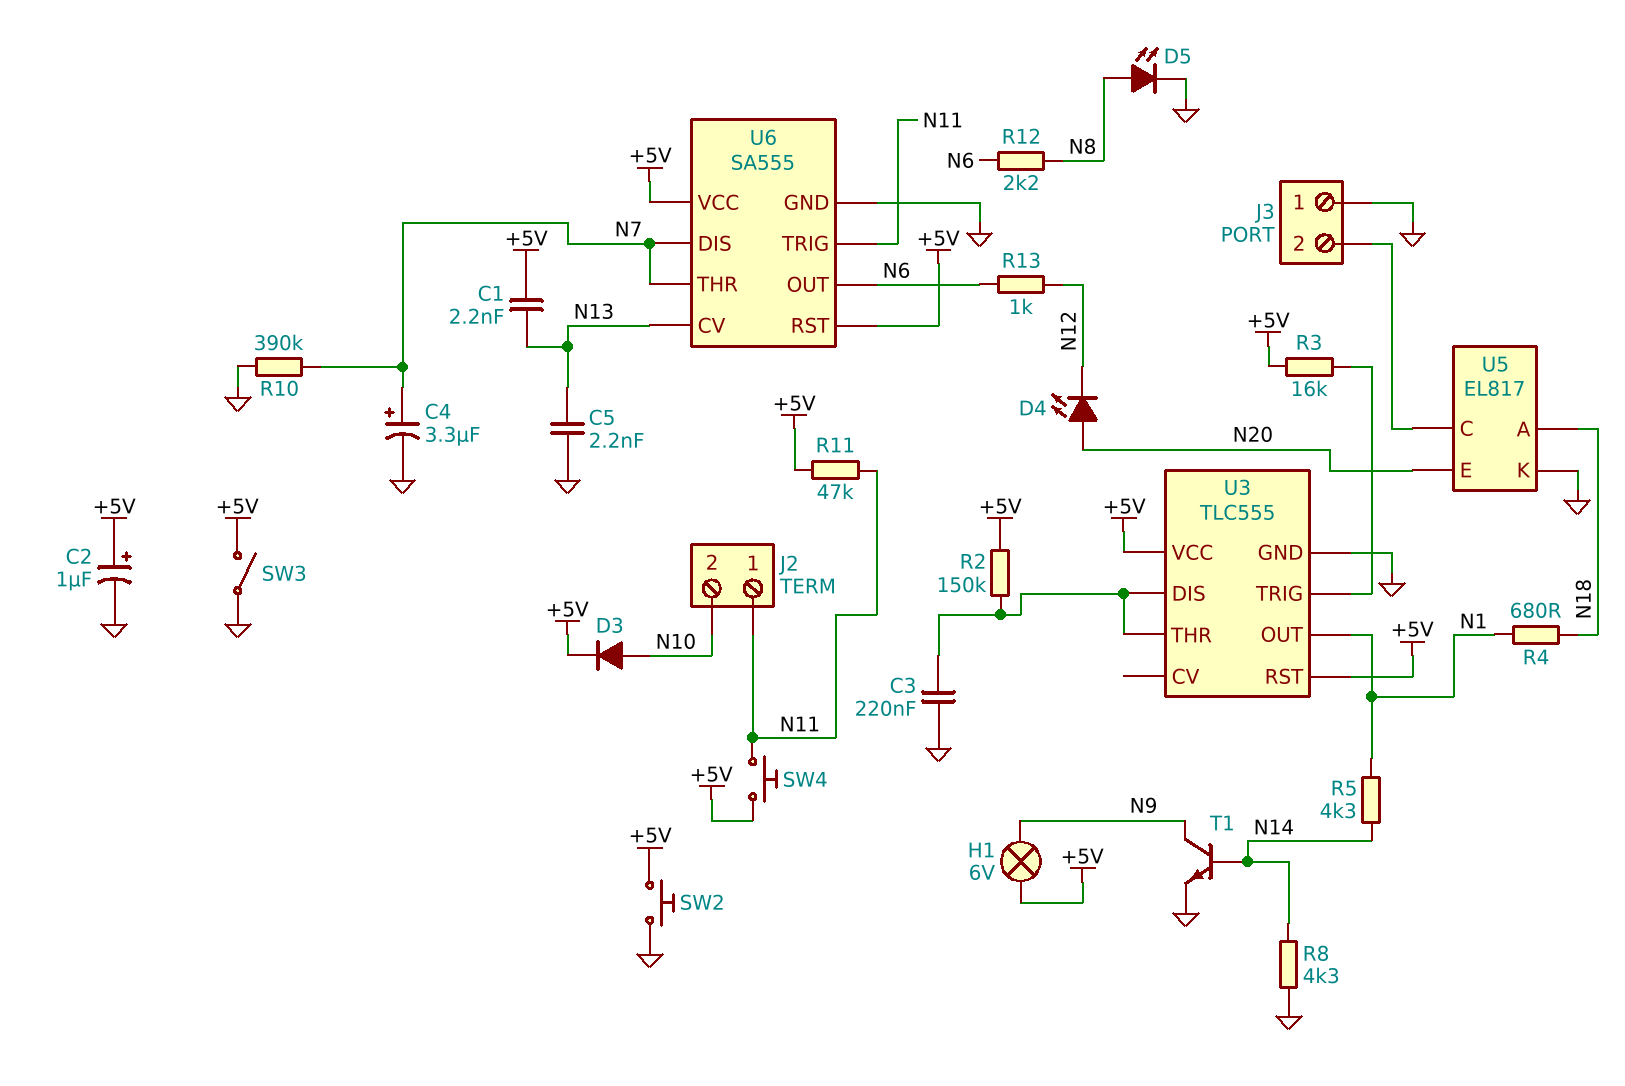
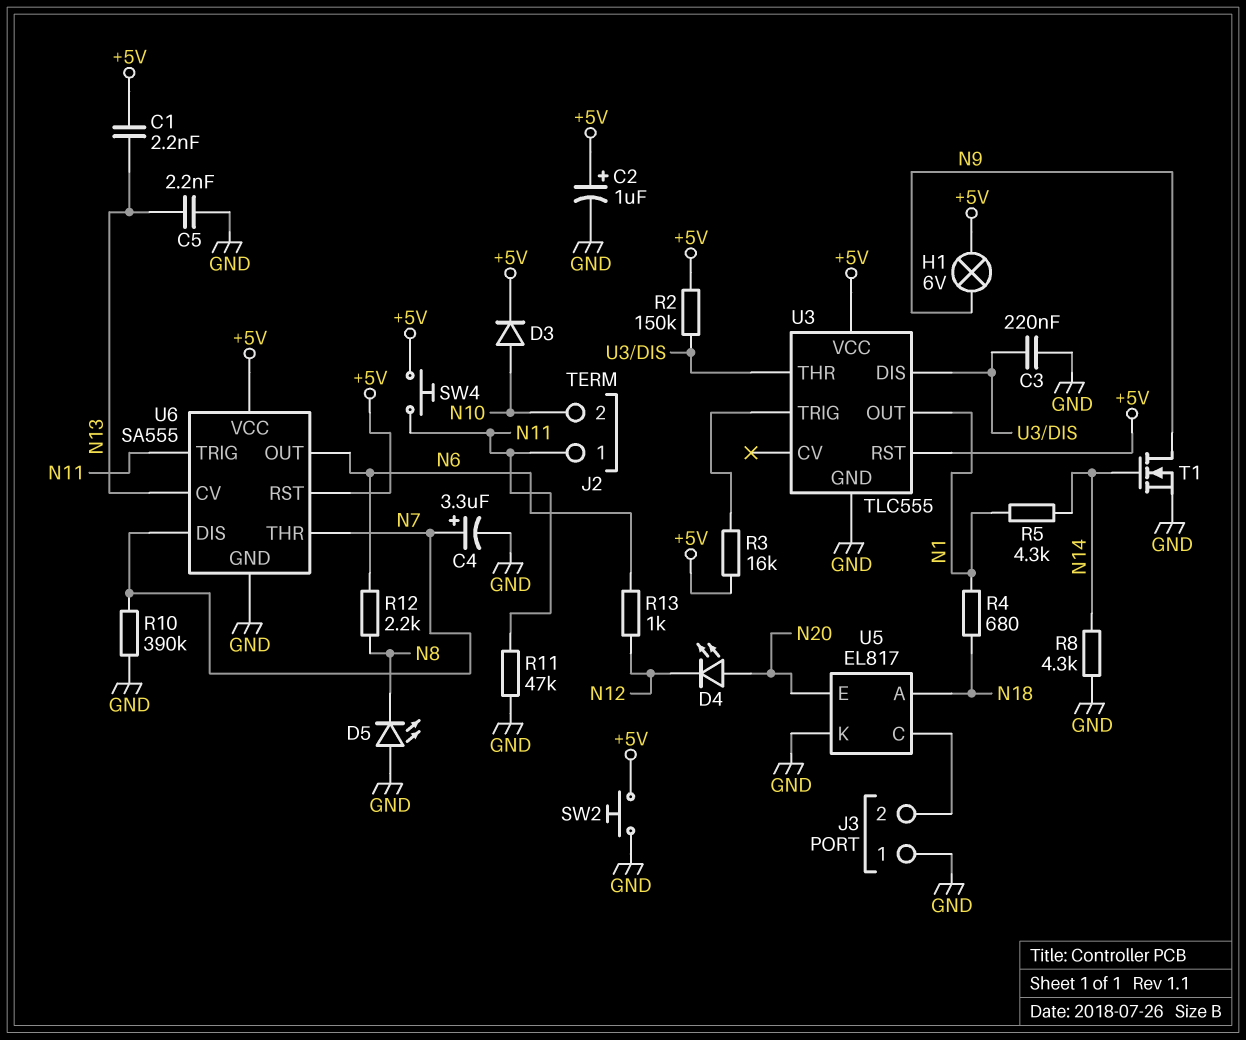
D5: LED (A N8, K GND) -> LED (A GND, K N8)
R11: 47k (+5V, N11) -> 47k (GND, N11)
SW3: switch (+5V, GND) -> none
T1: NPN (B N14, C N9, E GND) -> NMOS (G N14, D N9, S GND)

